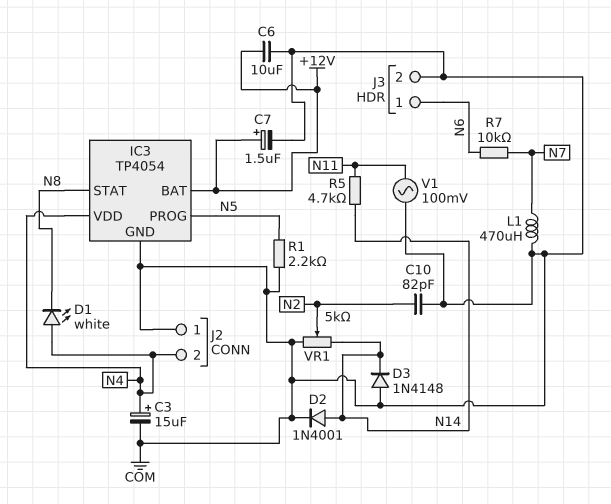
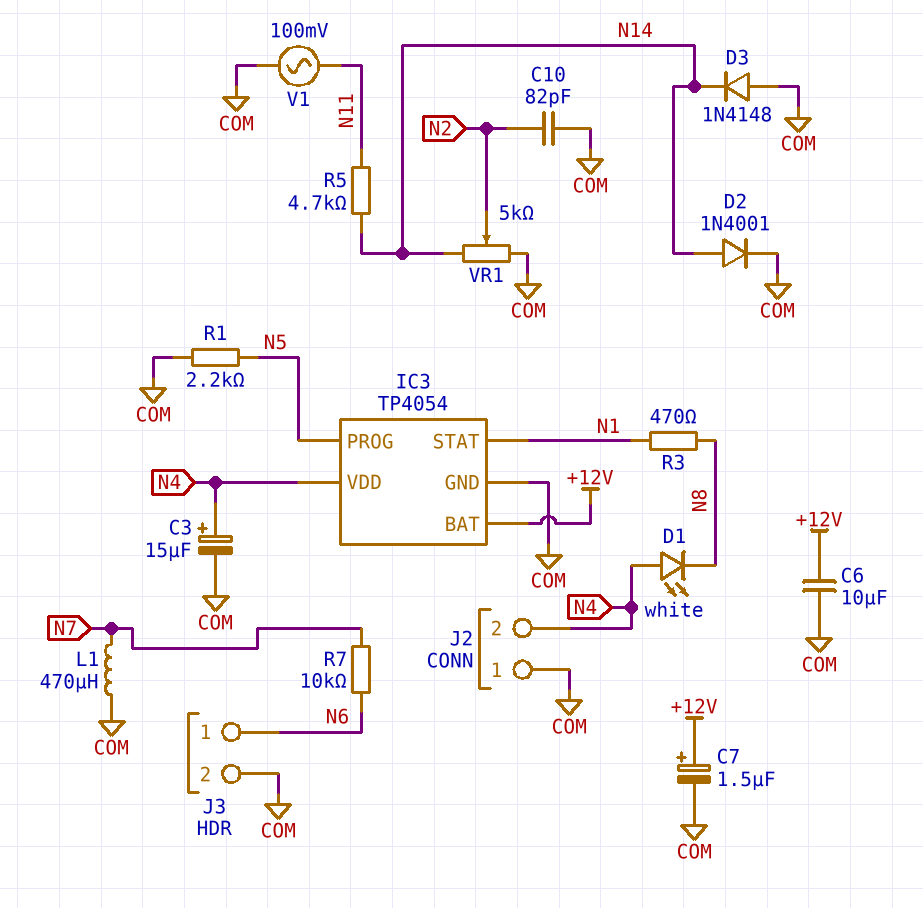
IC3 pin STAT: N8 -> N1
R3: none -> 470 (N1, N8)

